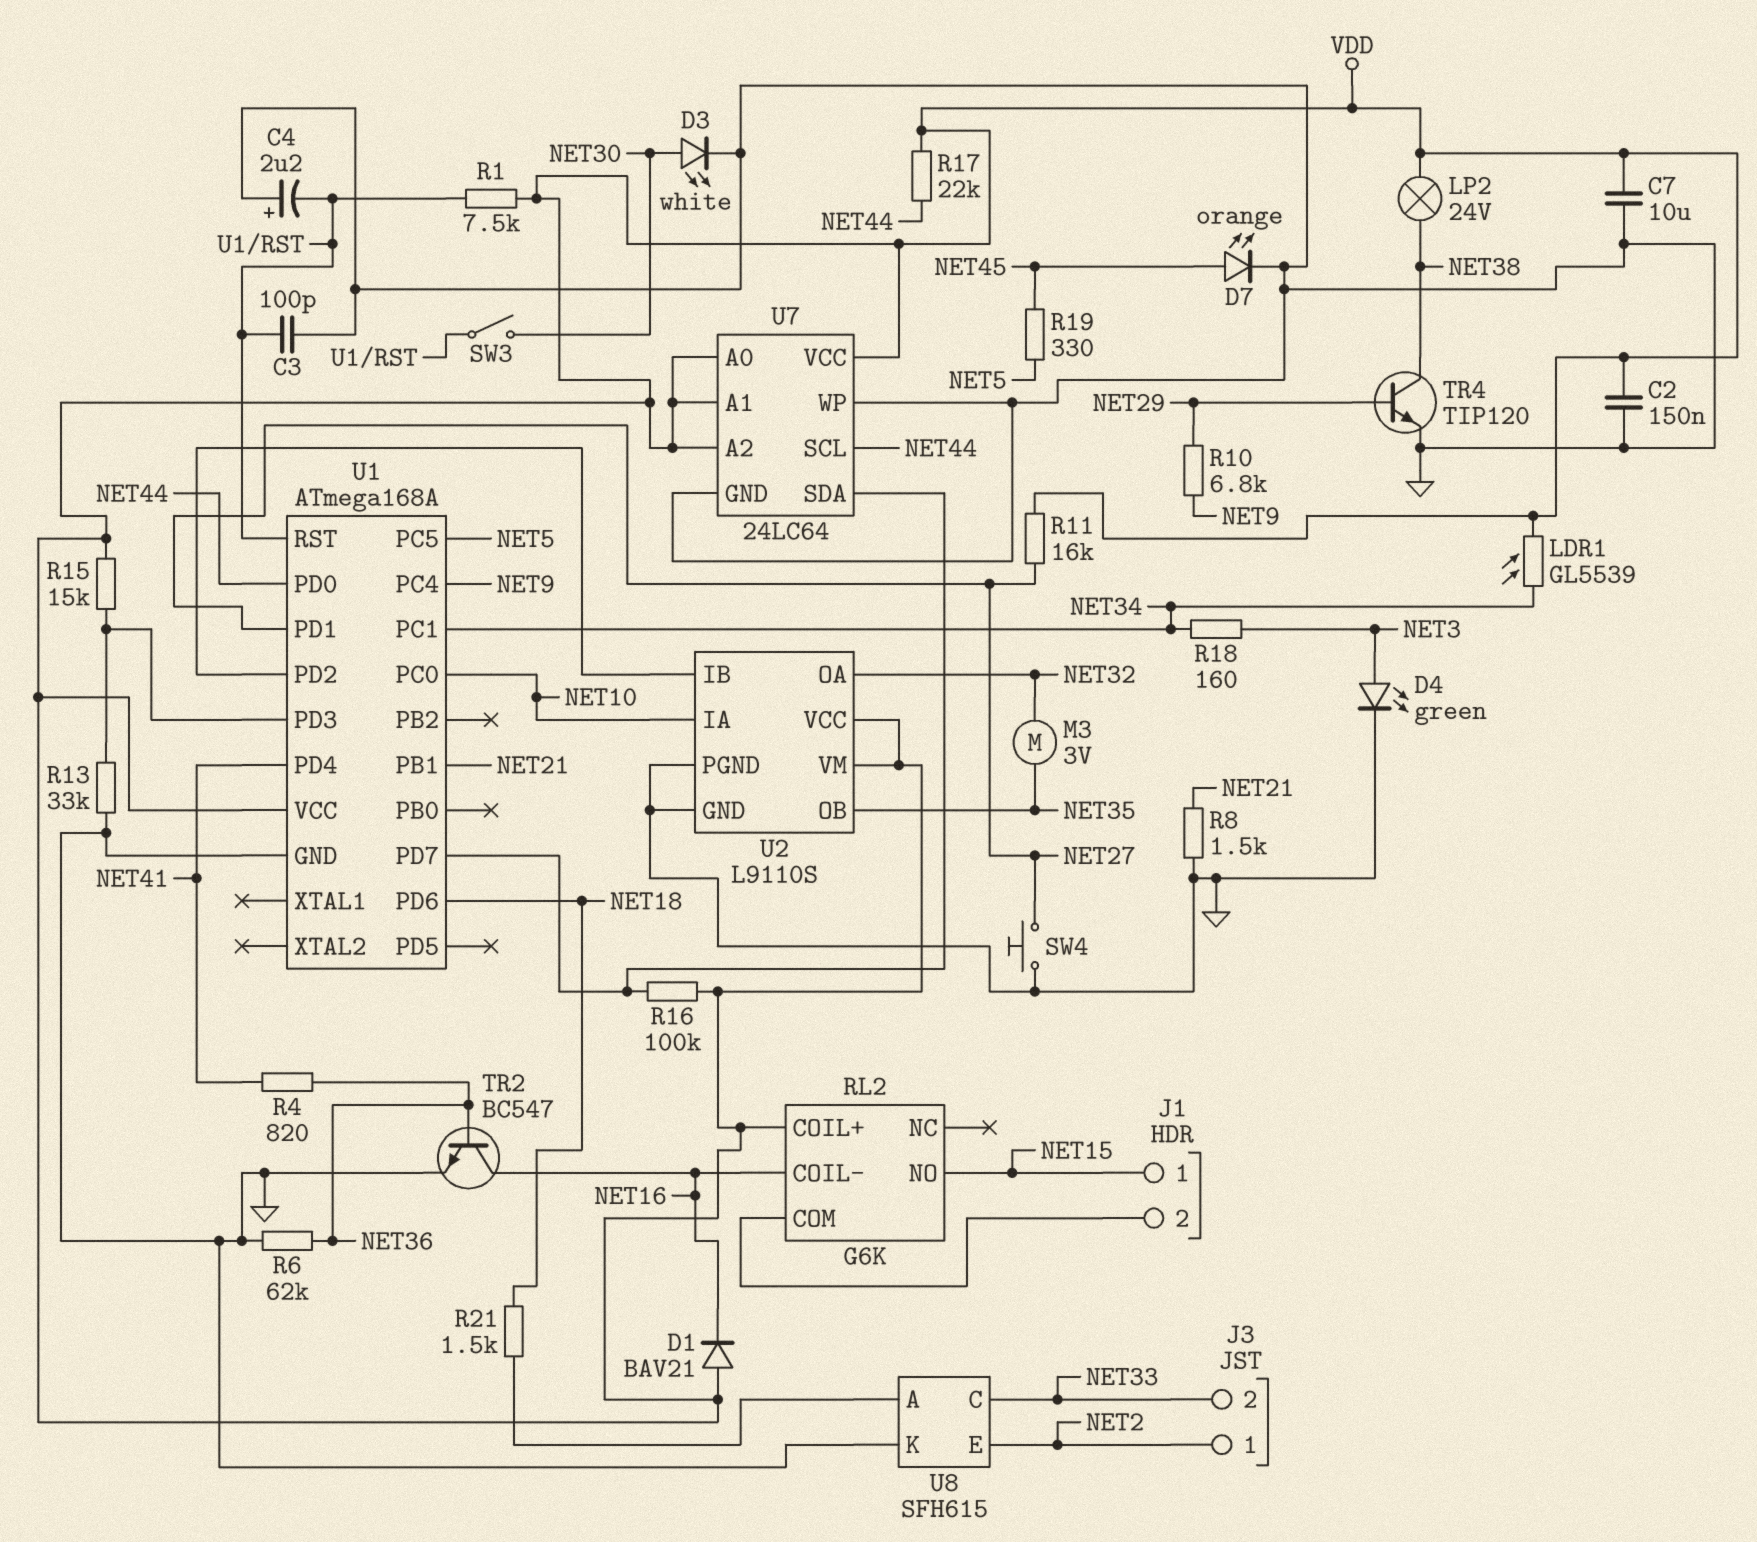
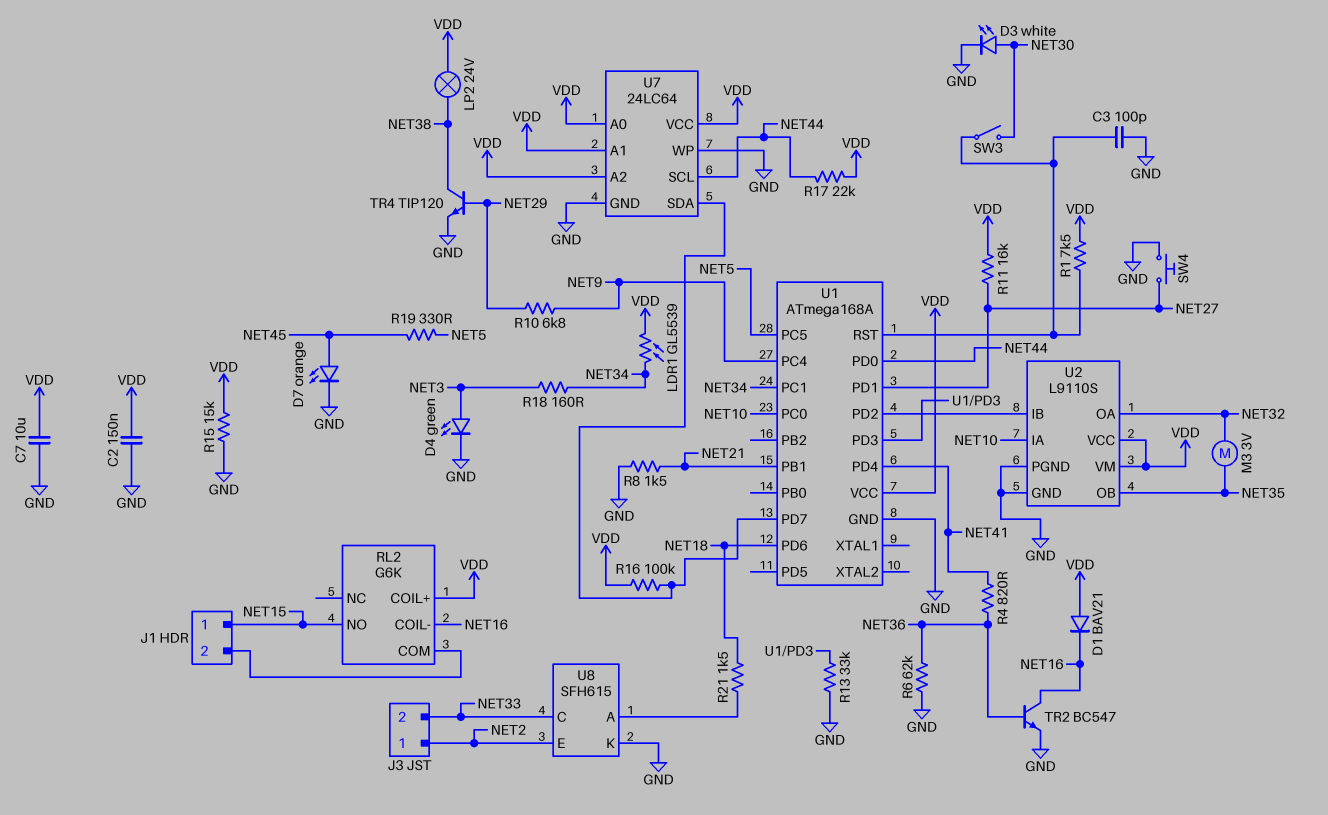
C4: 2.2uF (plus GND, minus U1/RST) -> none
R15: 15k (U1/PD3, VDD) -> 15k (GND, VDD)

